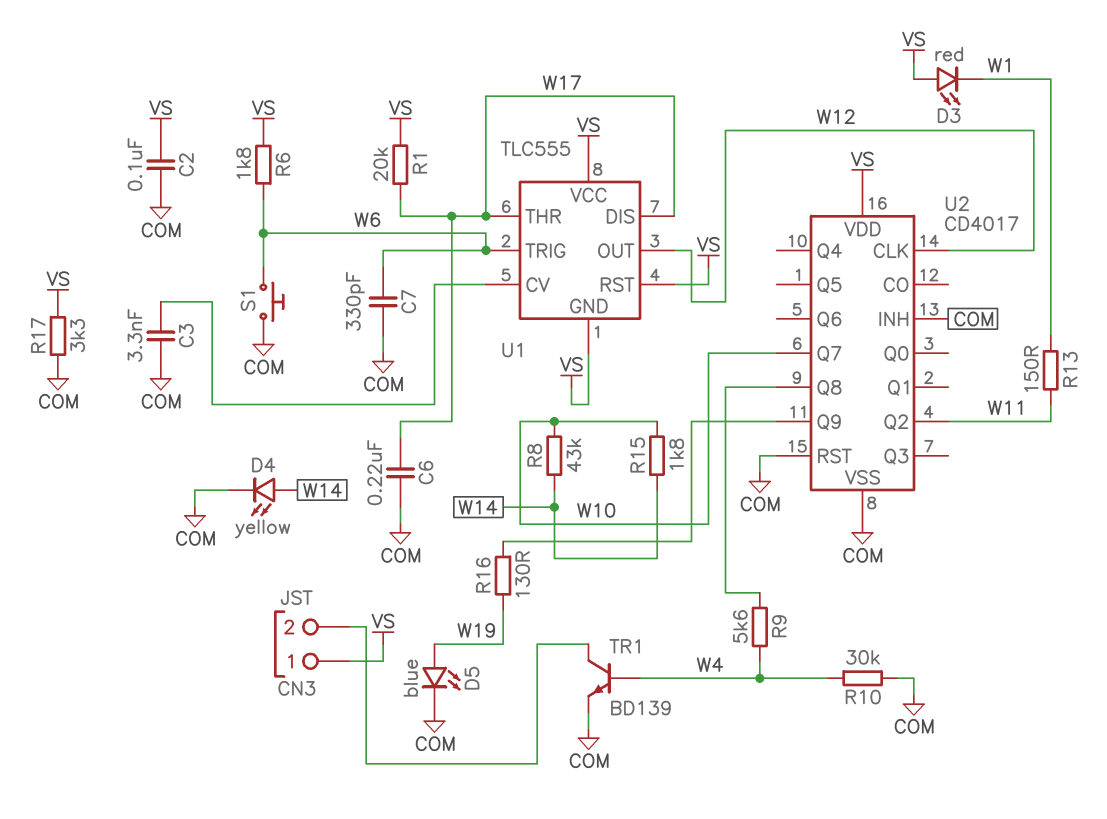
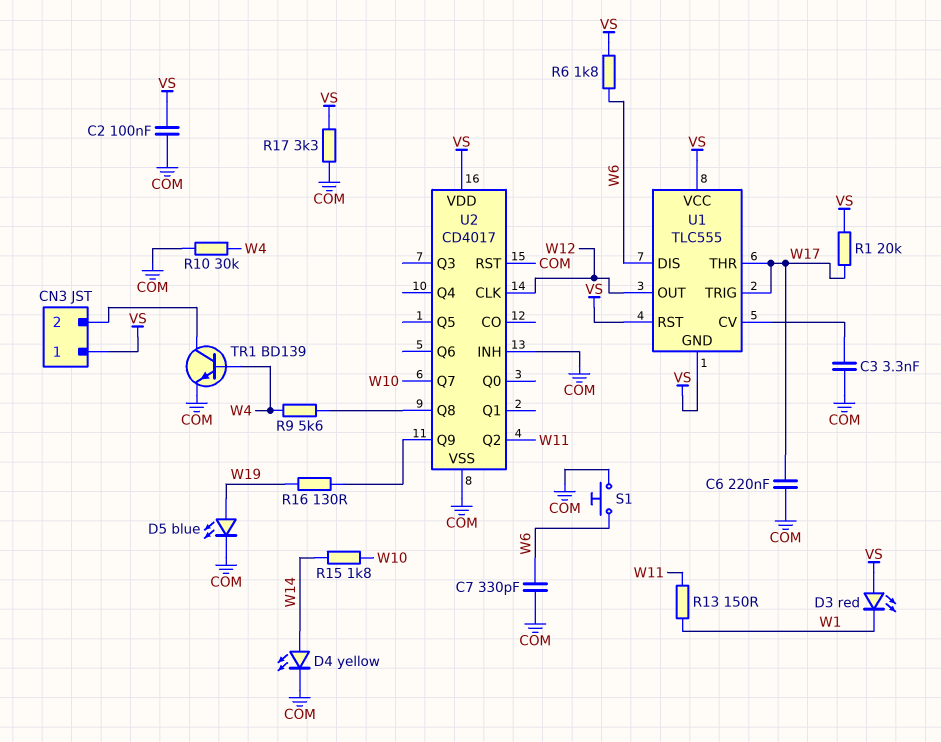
R8: 43k (W10, W14) -> none
U1 pin DIS: W17 -> W6
U1 pin TRIG: W6 -> W17

